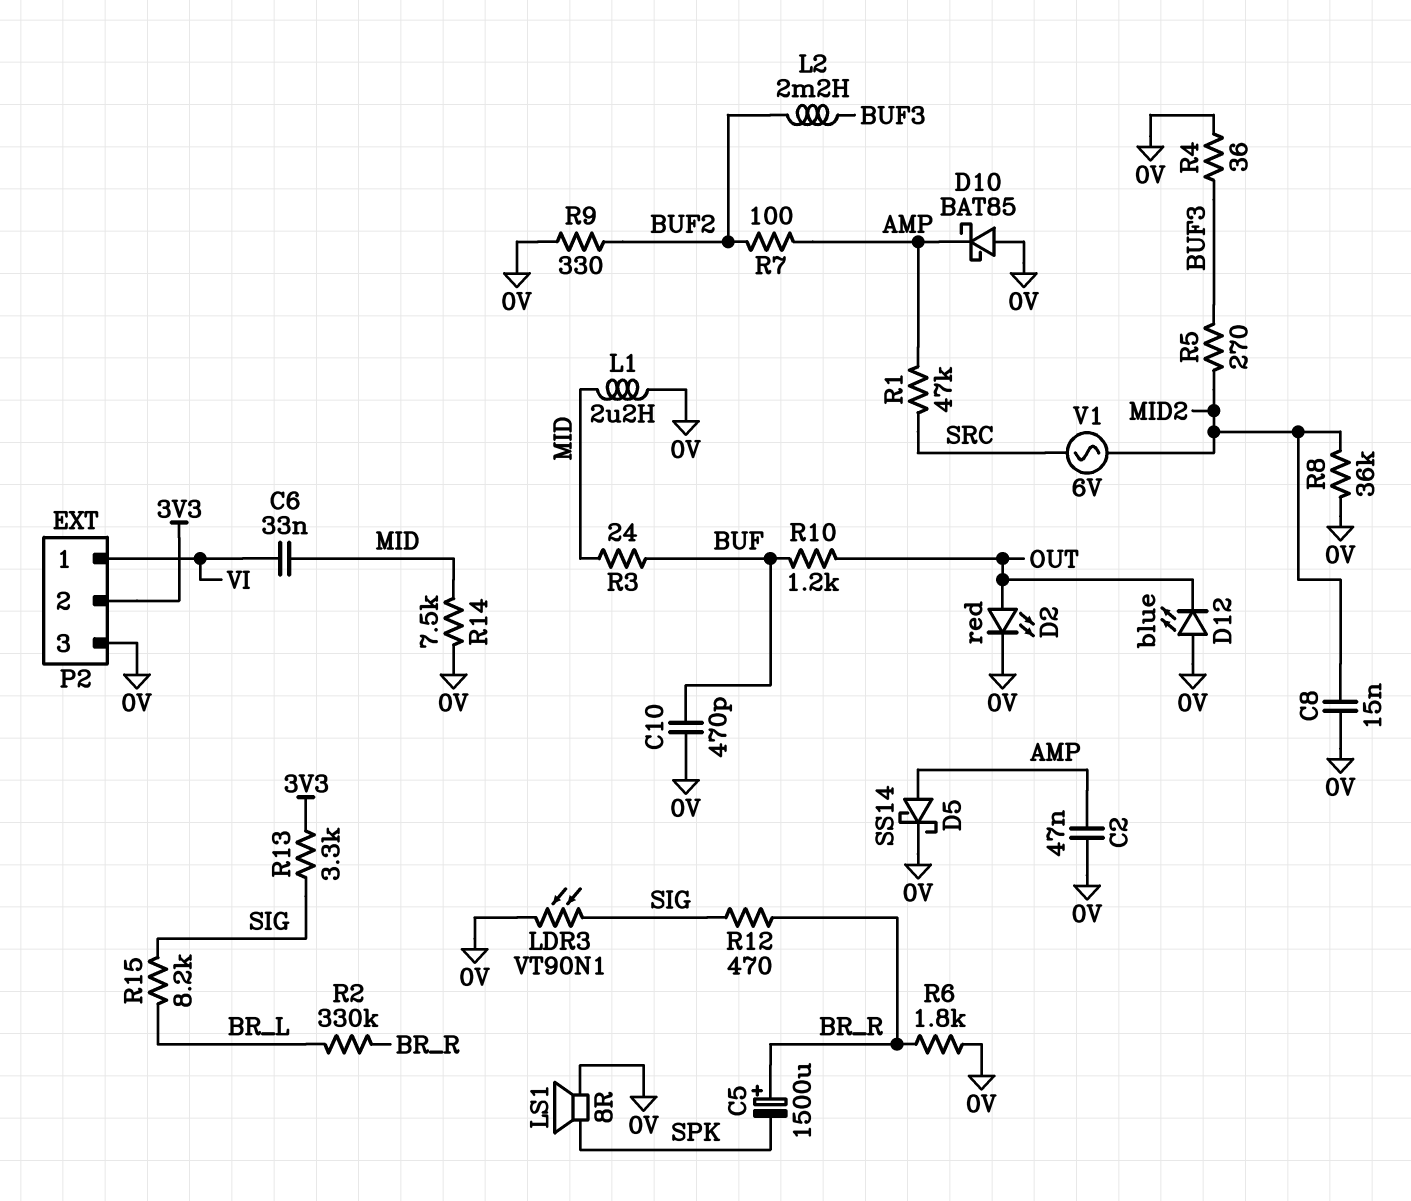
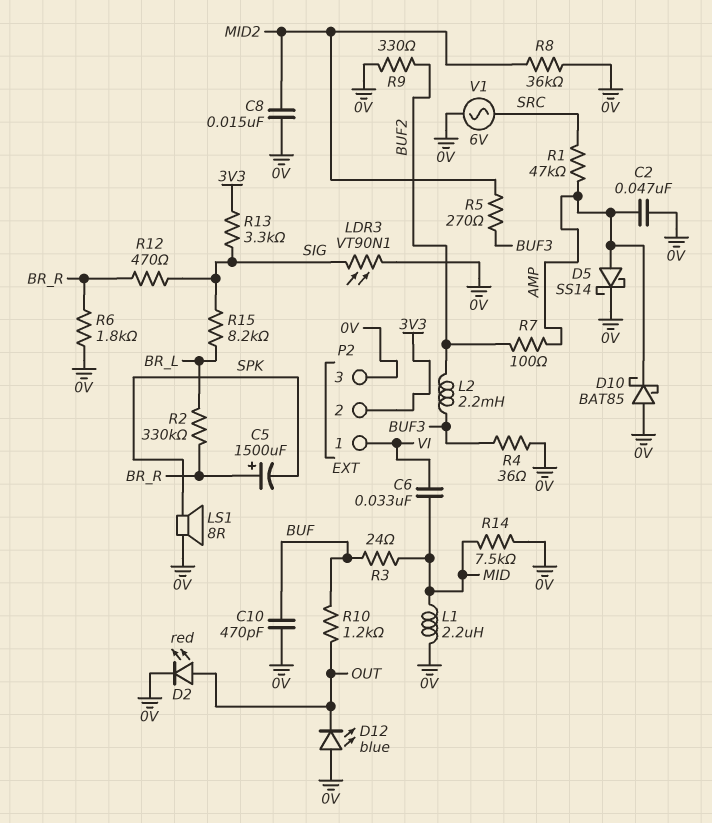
V1: AC 6V (MID2, SRC) -> AC 6V (0V, SRC)

